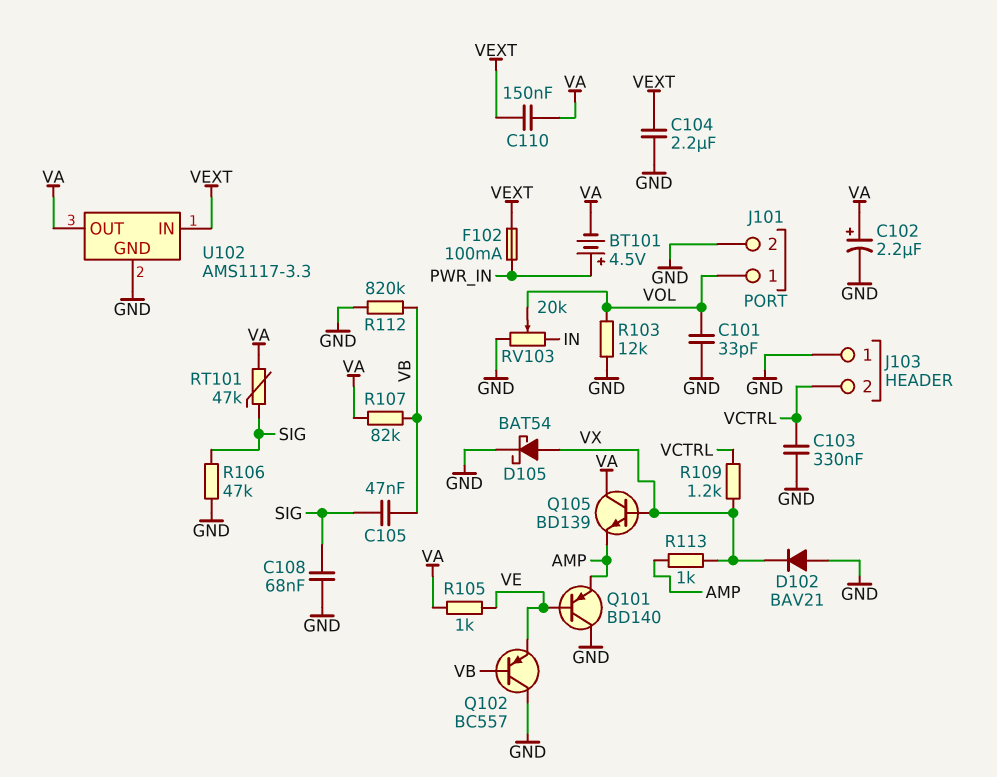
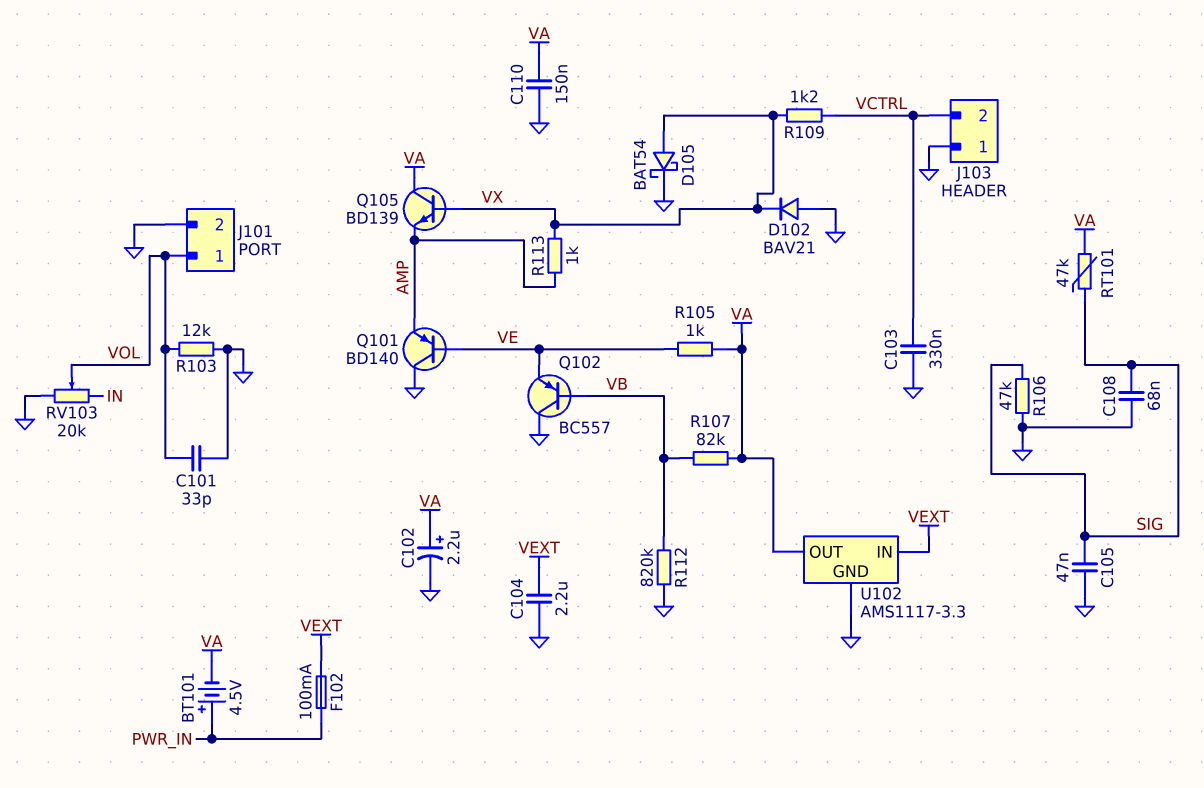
C105: 47nF (SIG, VB) -> 47nF (GND, SIG)
C110: 150nF (VA, VEXT) -> 150nF (GND, VA)

